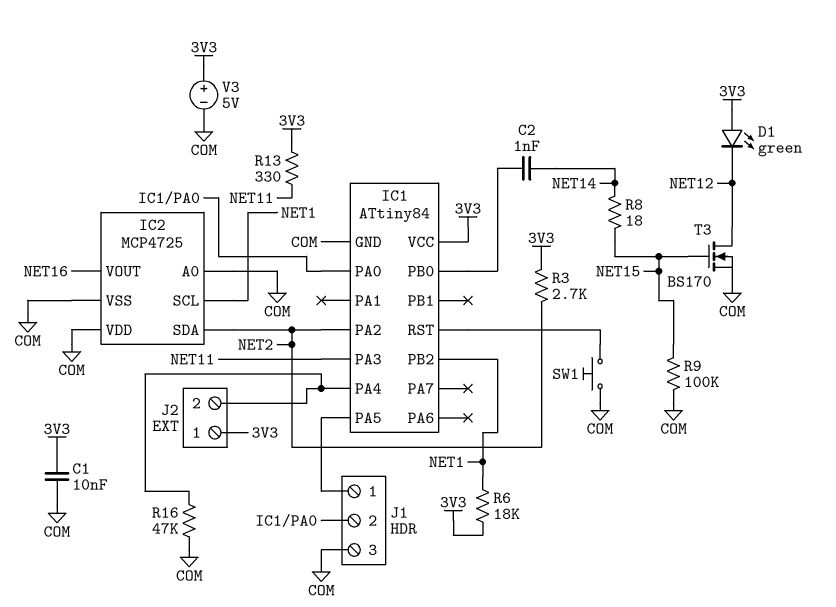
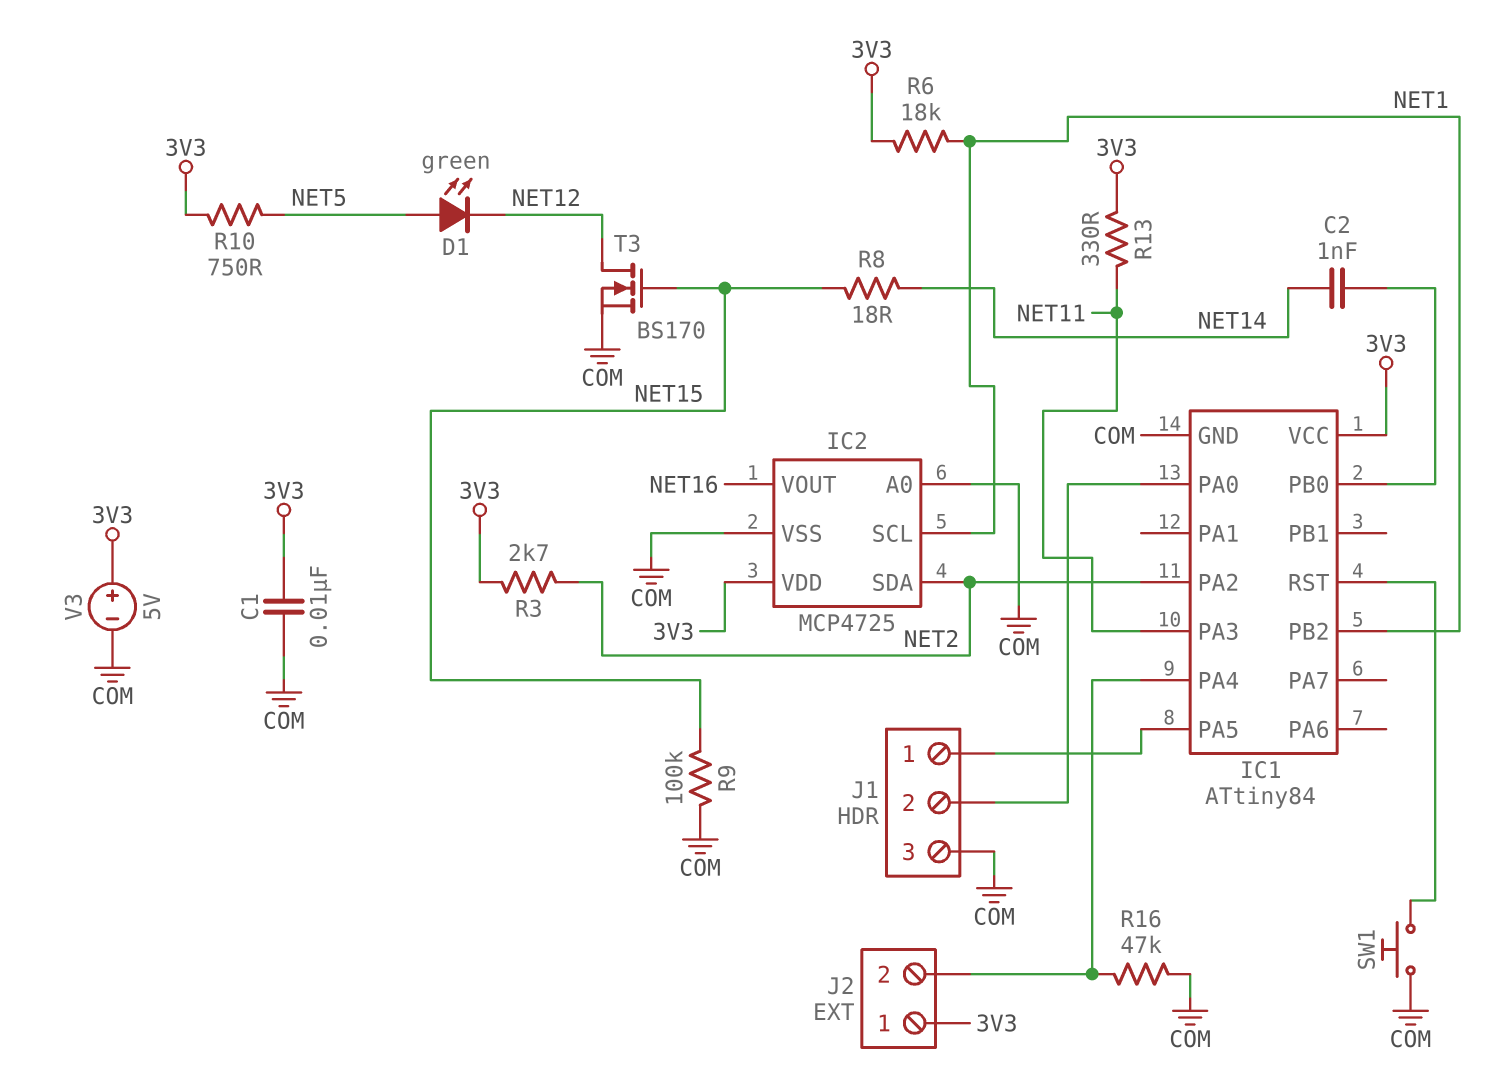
D1: LED green (A 3V3, K NET12) -> LED green (A NET5, K NET12)
IC2 pin VDD: COM -> 3V3
R10: none -> 750 (3V3, NET5)

